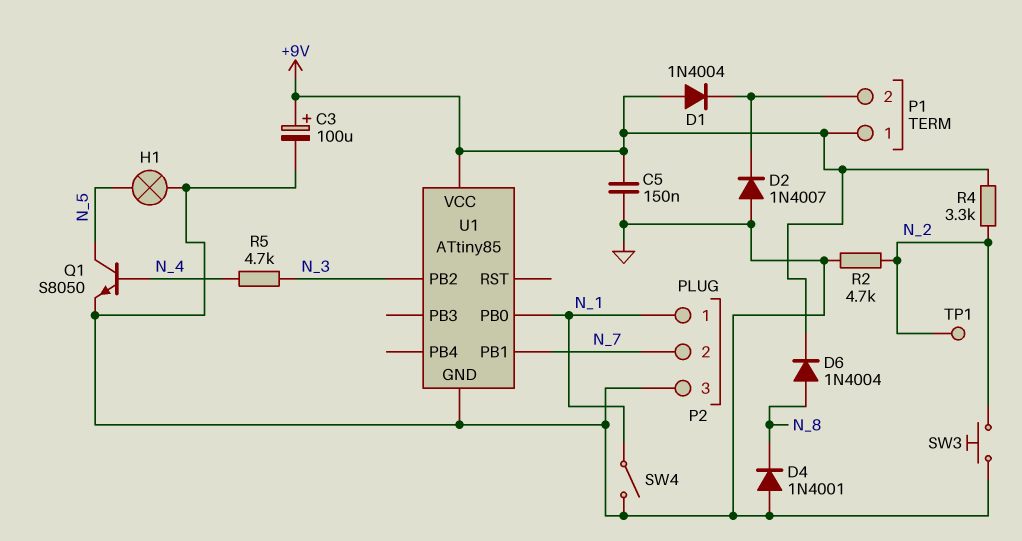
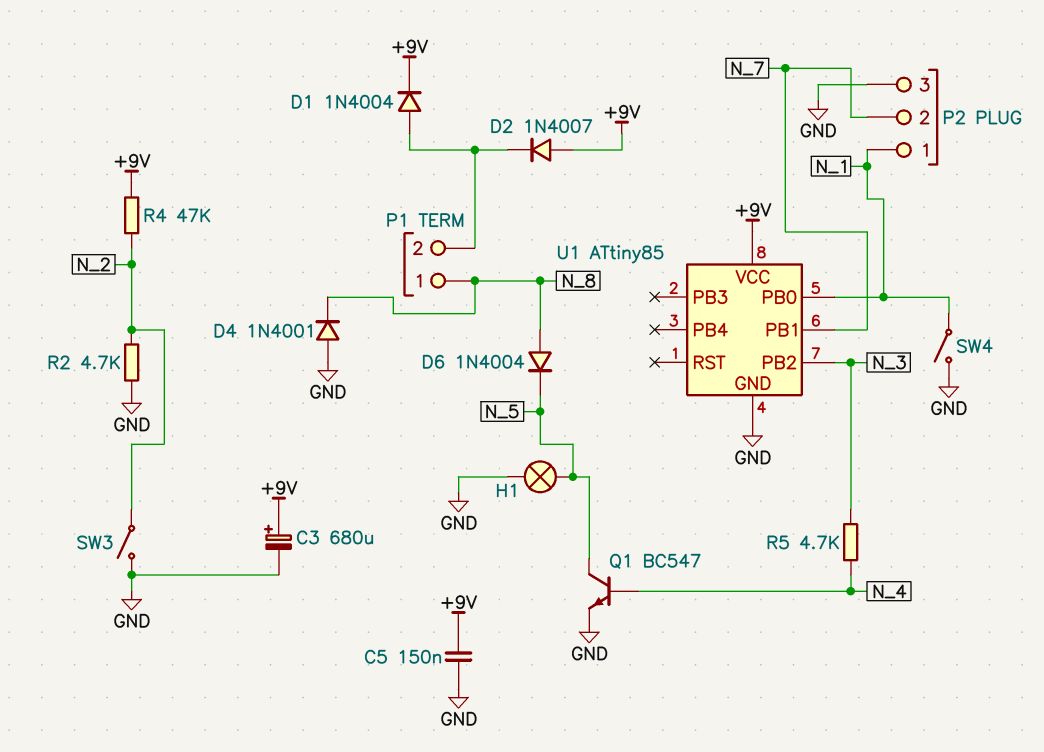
C3: 100uF (plus +9V, minus GND) -> 680uF (plus +9V, minus GND)
D1: diode 1N4004 (A +9V, K P1/2) -> diode 1N4004 (A P1/2, K +9V)
D2: diode 1N4007 (A GND, K P1/2) -> diode 1N4007 (A +9V, K P1/2)
D6: diode 1N4004 (A N_8, K +9V) -> diode 1N4004 (A N_8, K N_5)
P1 pin 1: +9V -> N_8
Q1: NPN S8050 (B N_4, C N_5, E GND) -> NPN BC547 (B N_4, C N_5, E GND)
R4: 3.3k (+9V, N_2) -> 47k (+9V, N_2)
SW3: button (GND, N_2) -> switch (GND, N_2)
TP1: test point (N_2) -> none

